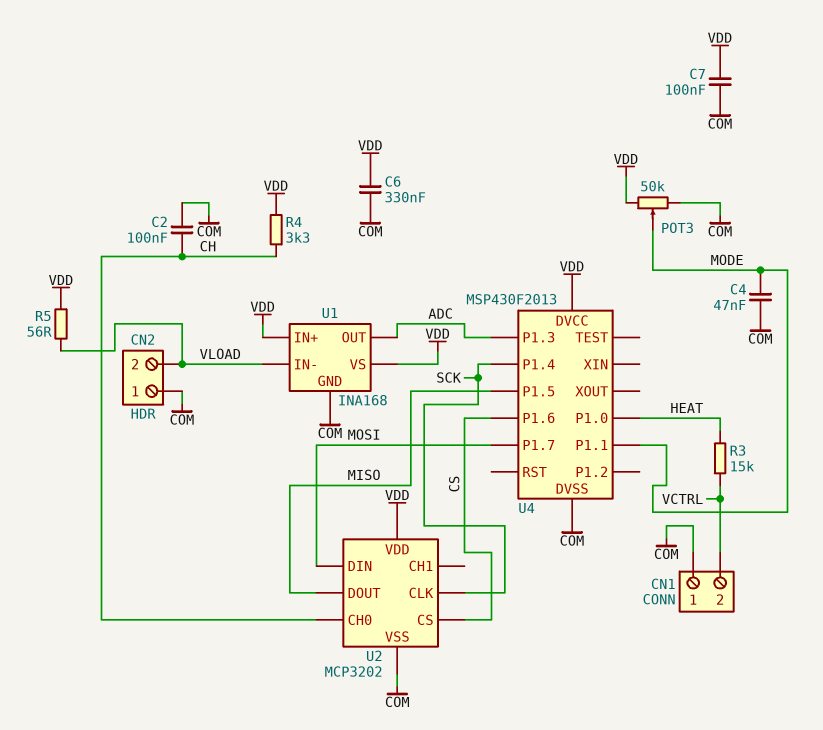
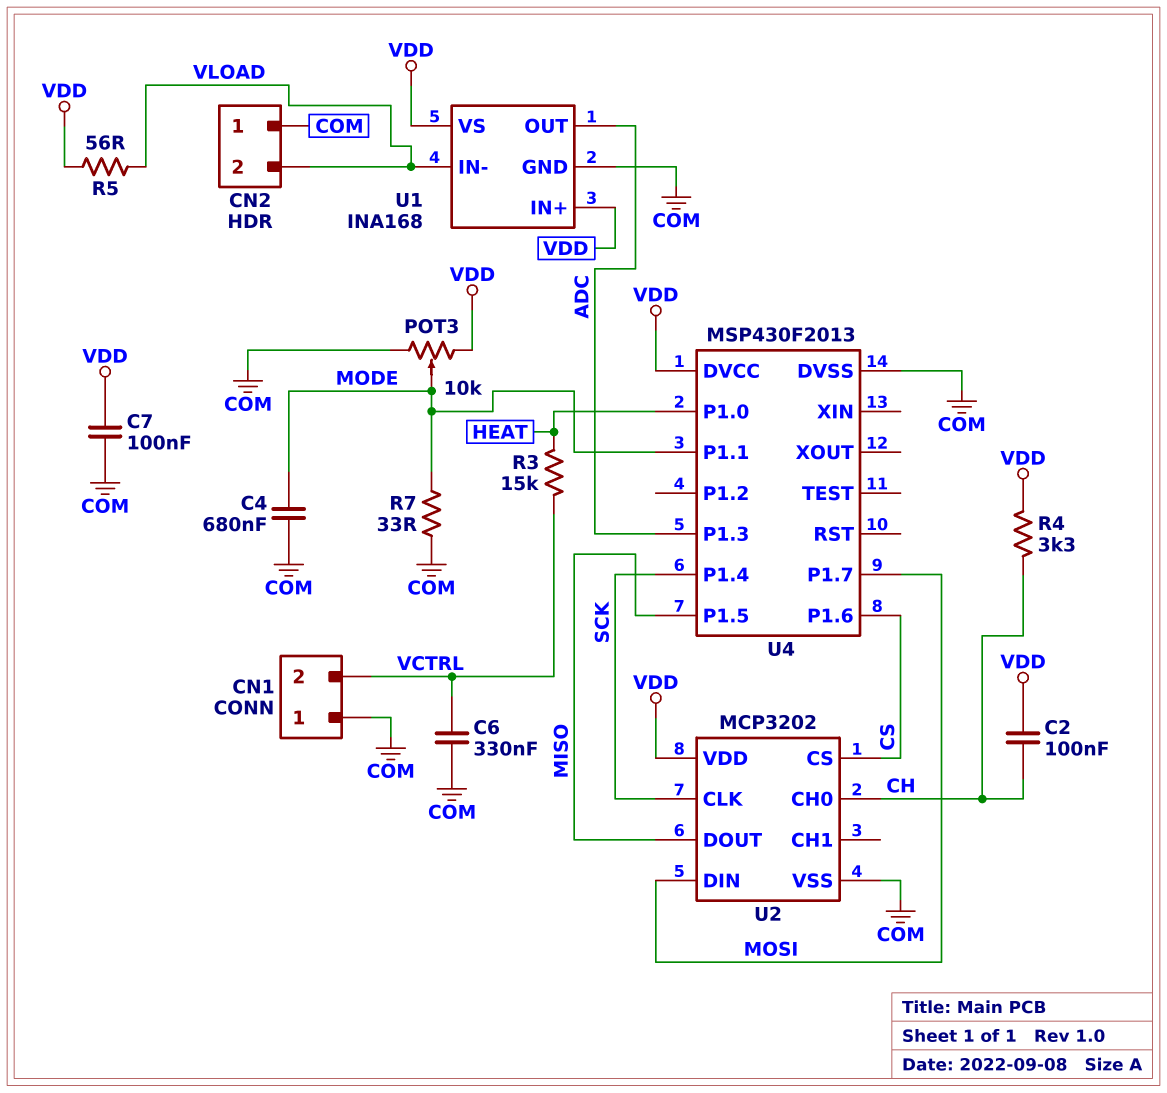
C2: 100nF (CH, COM) -> 100nF (CH, VDD)
C4: 47nF (COM, MODE) -> 680nF (COM, MODE)
C6: 330nF (COM, VDD) -> 330nF (COM, VCTRL)
POT3: 50k (COM, VDD, wiper MODE) -> 10k (COM, VDD, wiper MODE)
R7: none -> 33 (COM, MODE)

